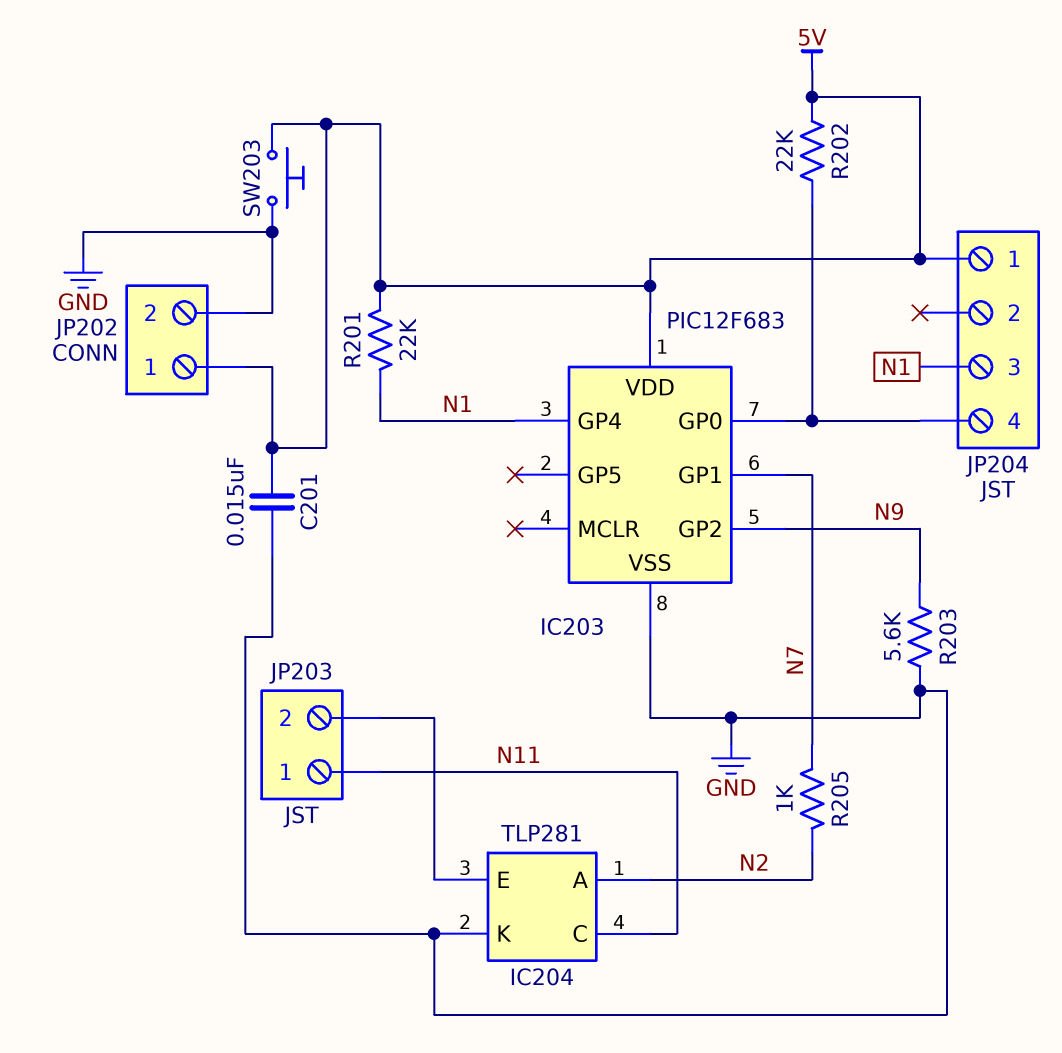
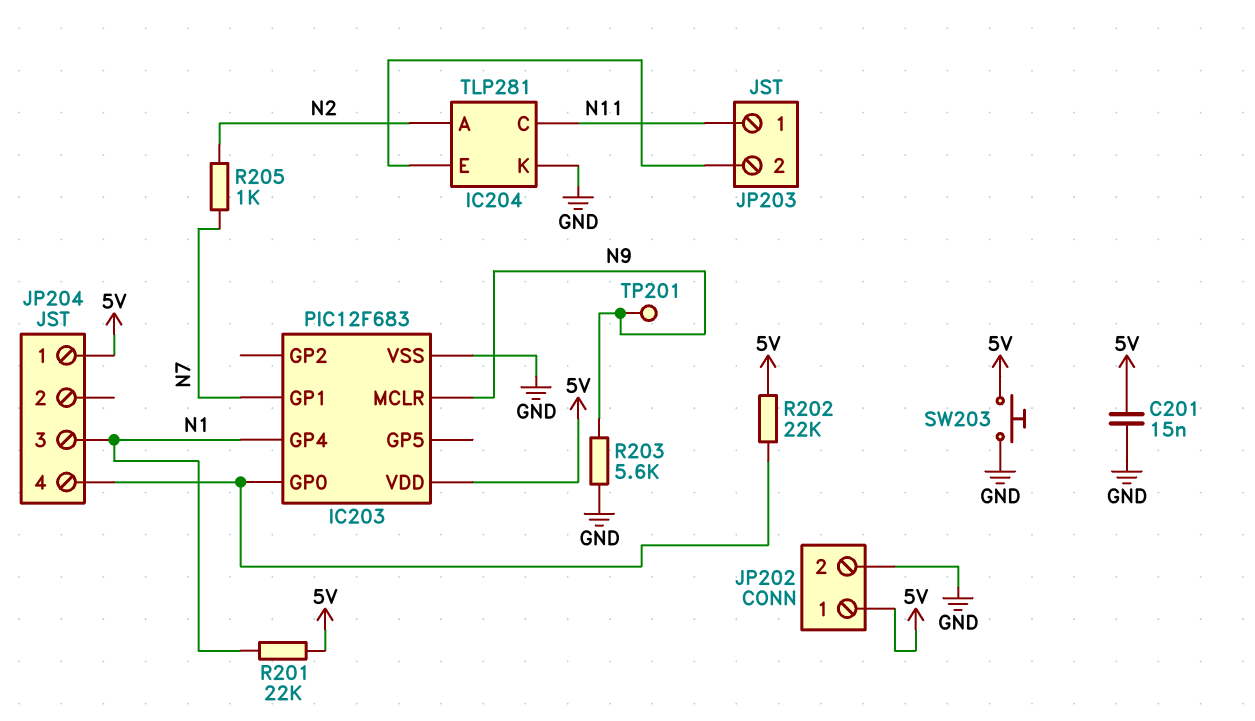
IC203 pin GP2: N9 -> none
IC203 pin MCLR: none -> N9
TP201: none -> test point (N9)

